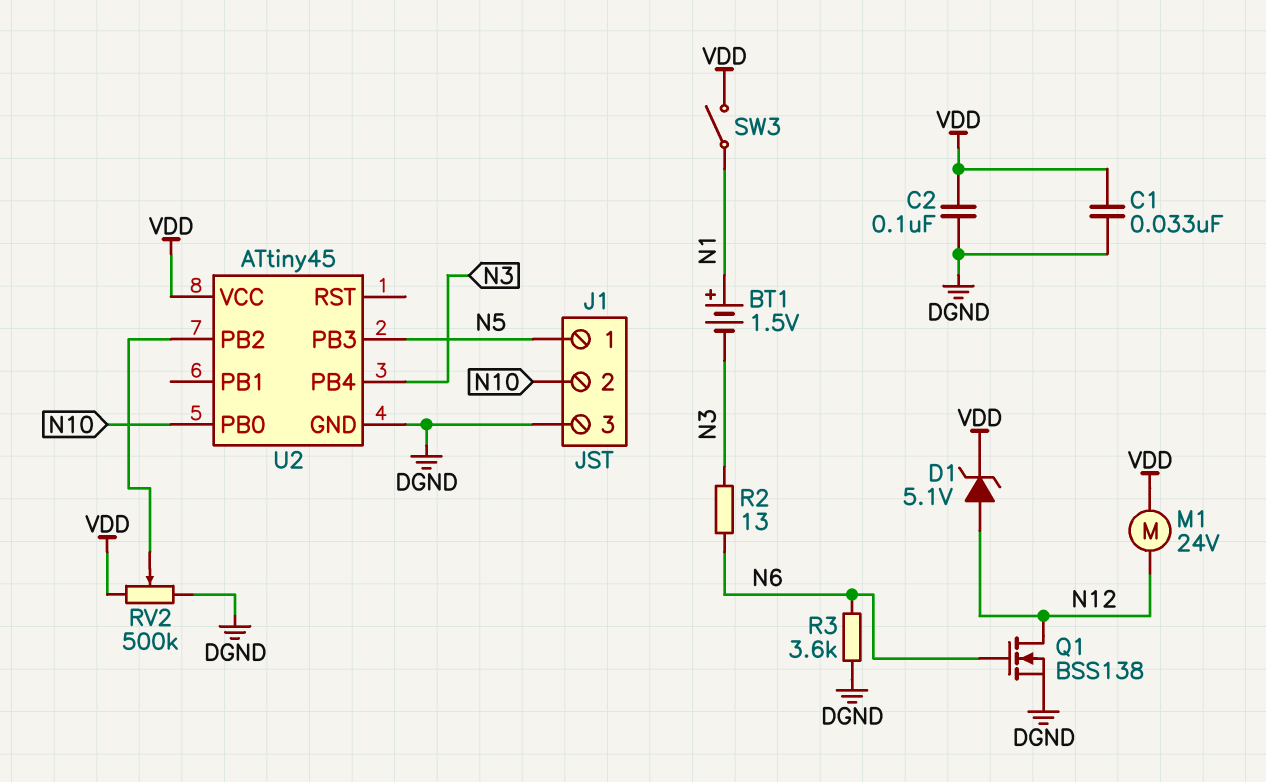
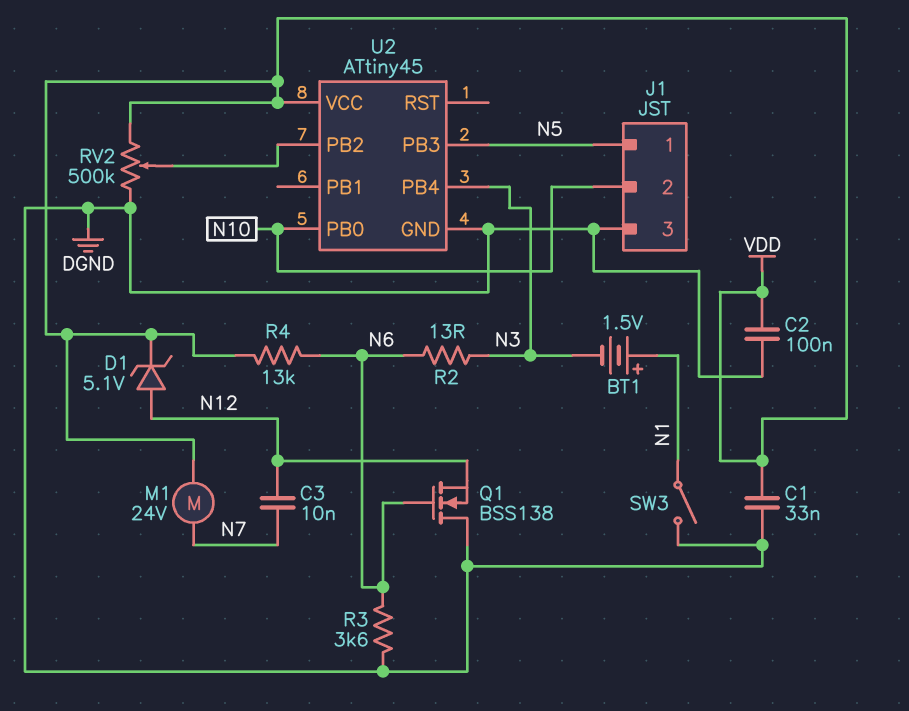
C3: none -> 10nF (N7, N12)
M1: motor 24V (N12, VDD) -> motor 24V (N7, VDD)
Q1: NMOS BSS138 (G N6, D N12, S DGND) -> NMOS BSS138 (G N6, D DGND, S N12)
R4: none -> 13k (N6, VDD)
SW3: switch (N1, VDD) -> switch (DGND, N1)

